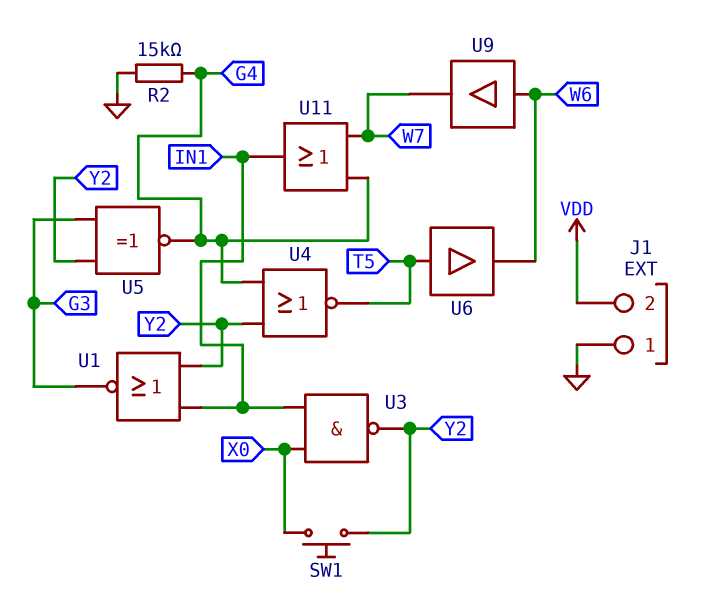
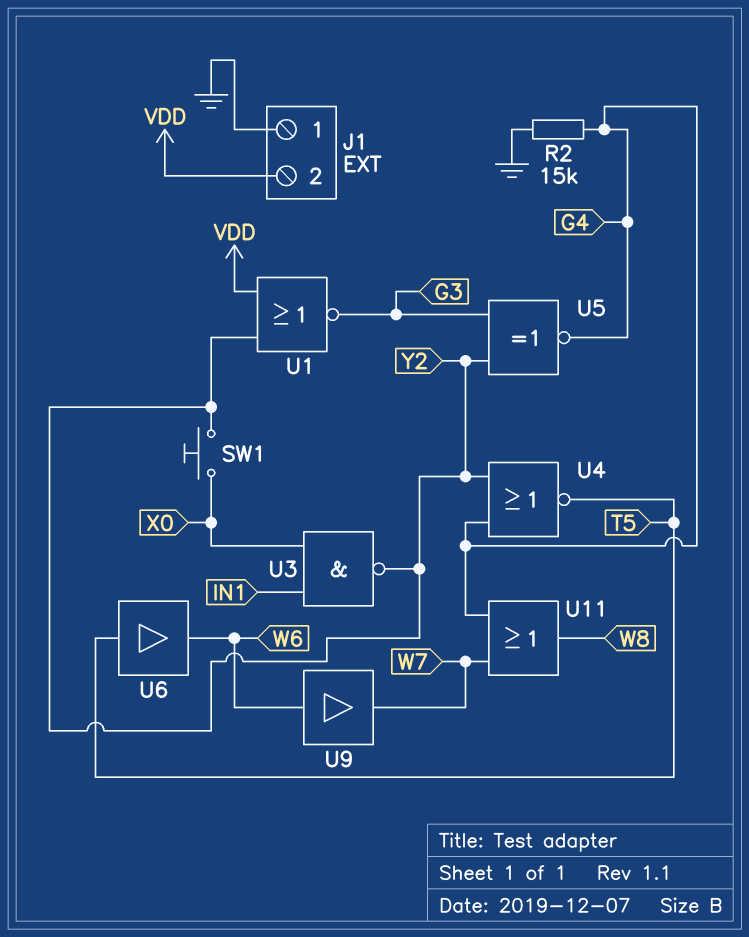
U1: NOR (in IN1, in Y2, out G3) -> NOR (in VDD, in Y2, out G3)
U11: OR (in G4, in W7, out IN1) -> OR (in G4, in W7, out W8)

